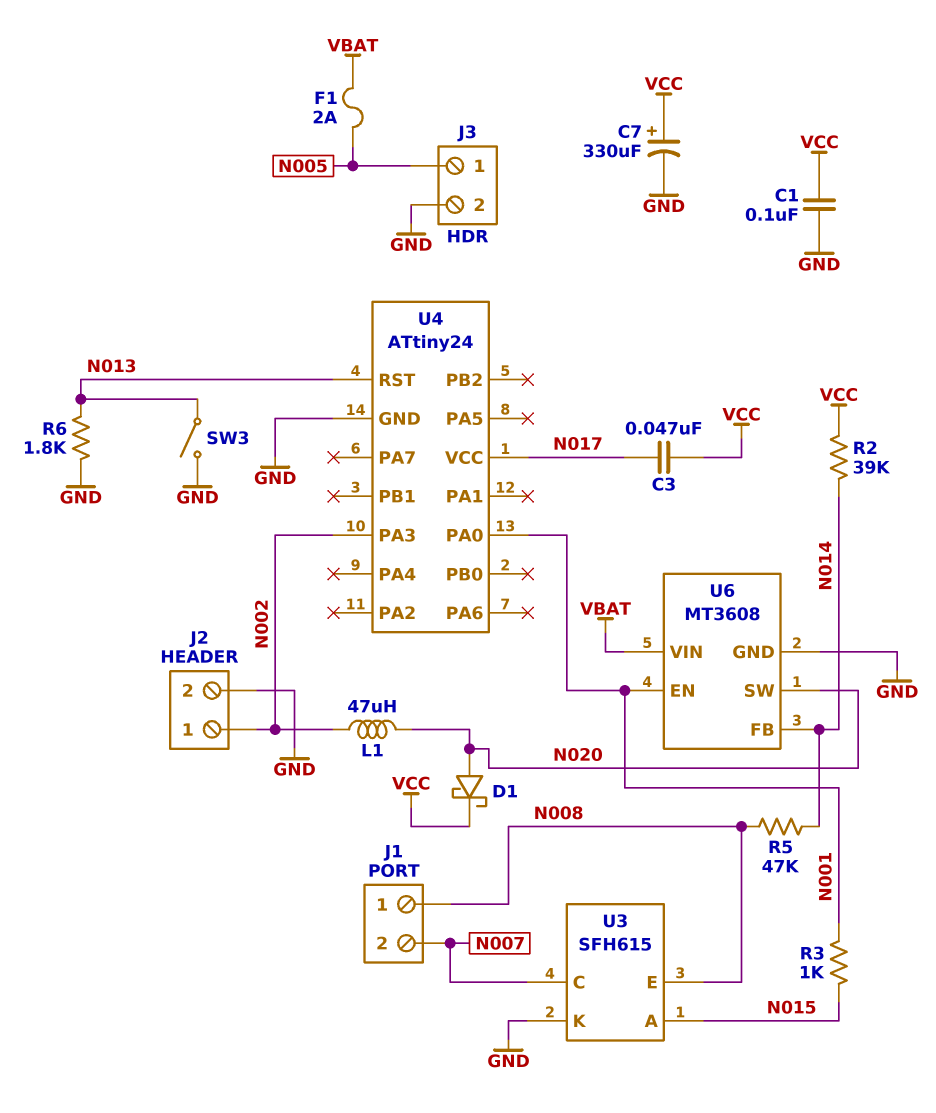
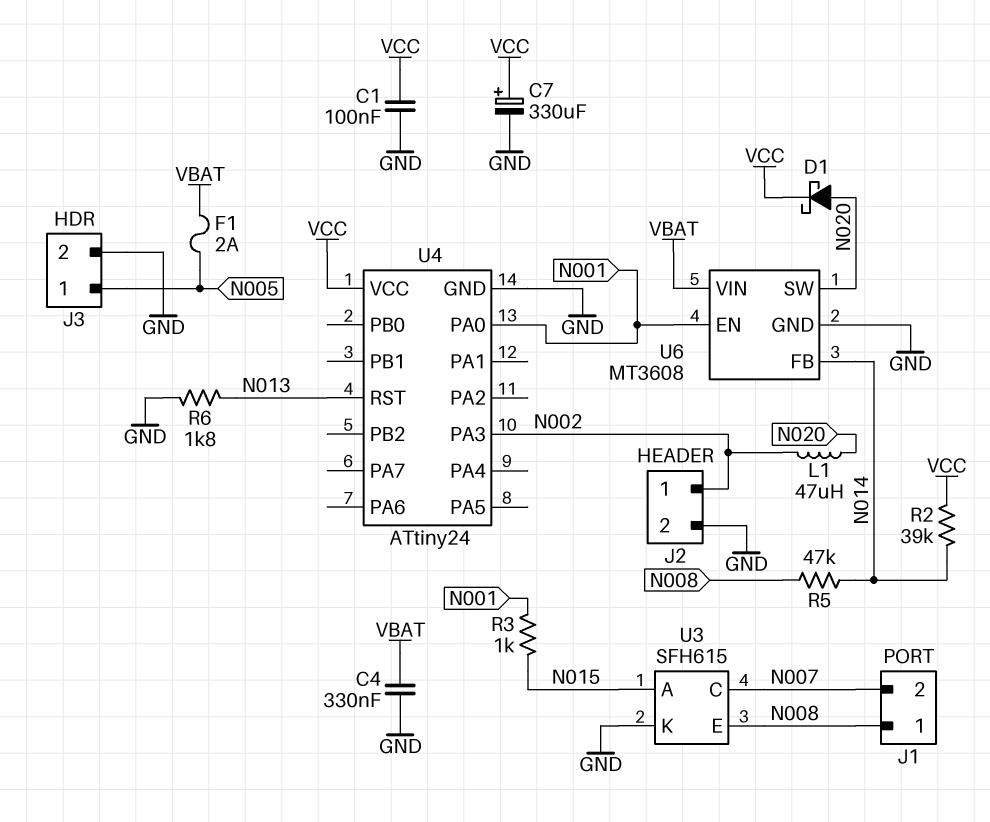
C3: 47nF (N017, VCC) -> none
C4: none -> 330nF (GND, VBAT)
SW3: switch (GND, N013) -> none
U4 pin VCC: N017 -> VCC

